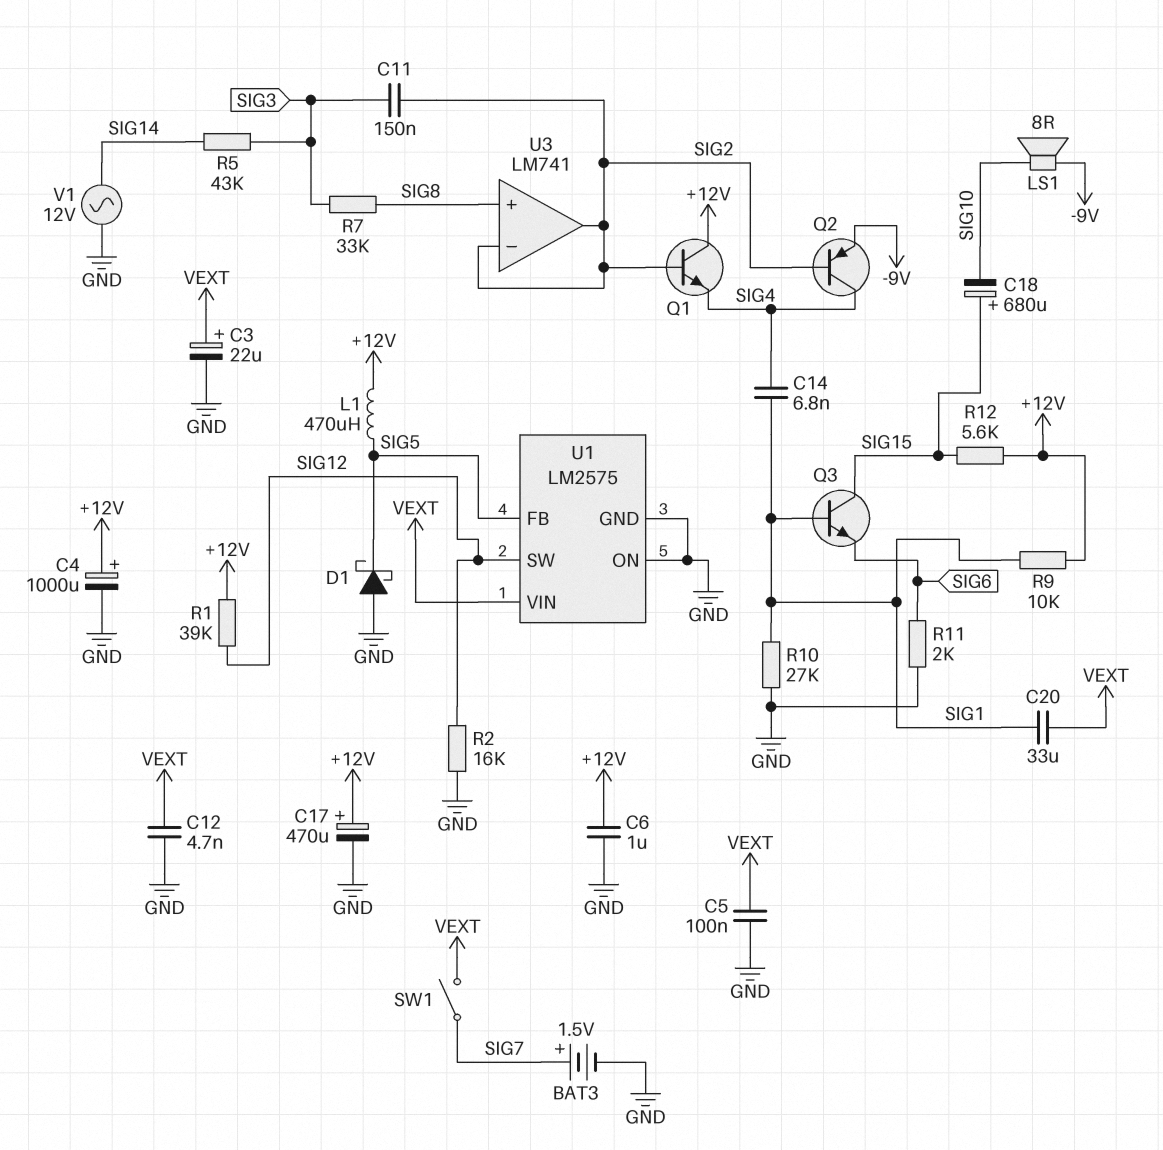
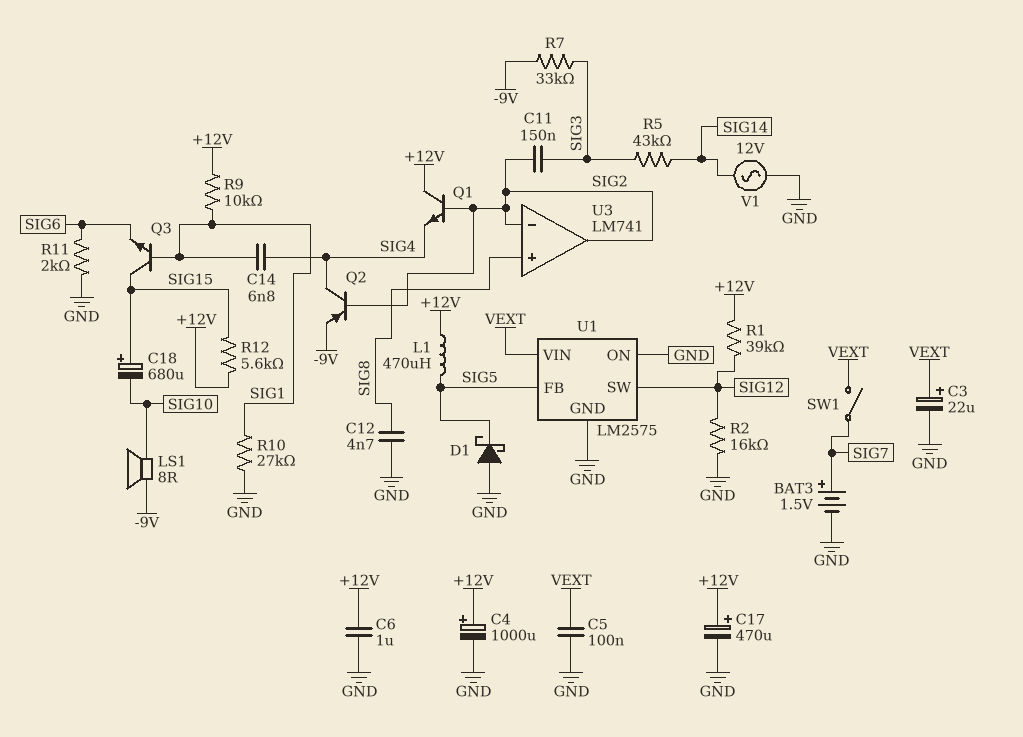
C12: 4.7nF (GND, VEXT) -> 4.7nF (GND, SIG8)
C20: 33uF (SIG1, VEXT) -> none
R7: 33k (SIG3, SIG8) -> 33k (-9V, SIG3)

